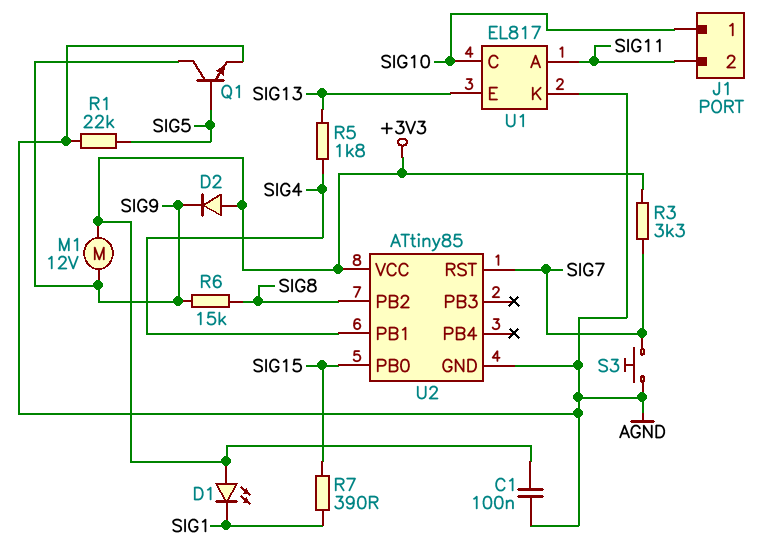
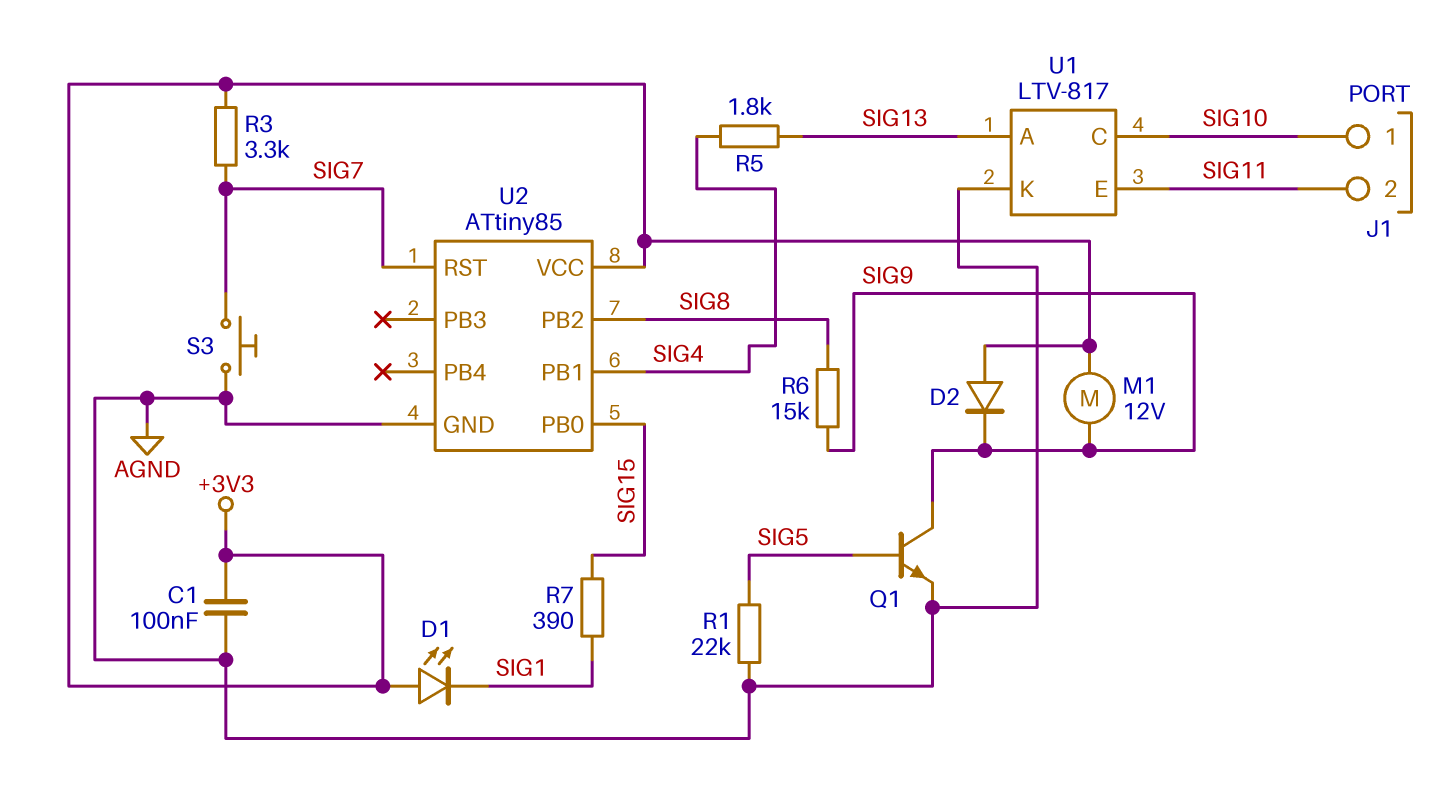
U1: EL817 -> LTV-817
U1 pin A: SIG11 -> SIG13
U1 pin E: SIG13 -> SIG11

